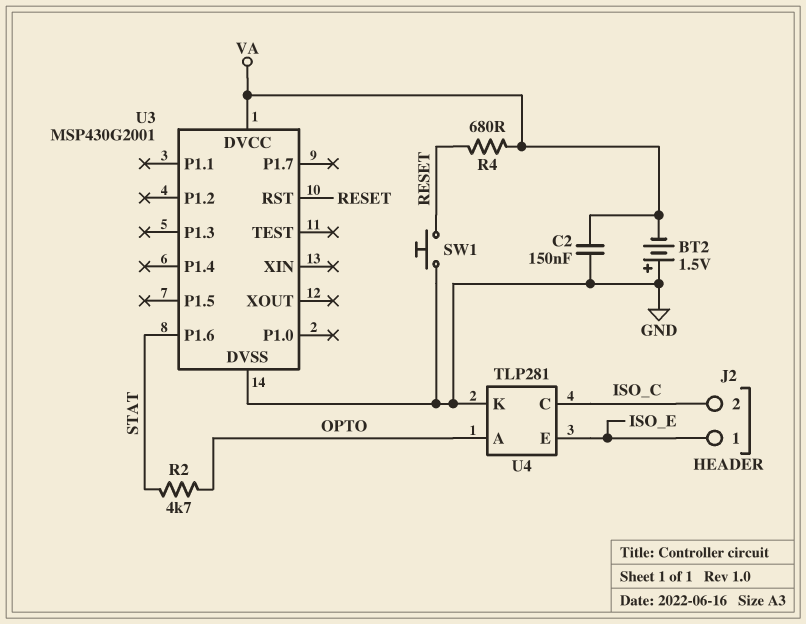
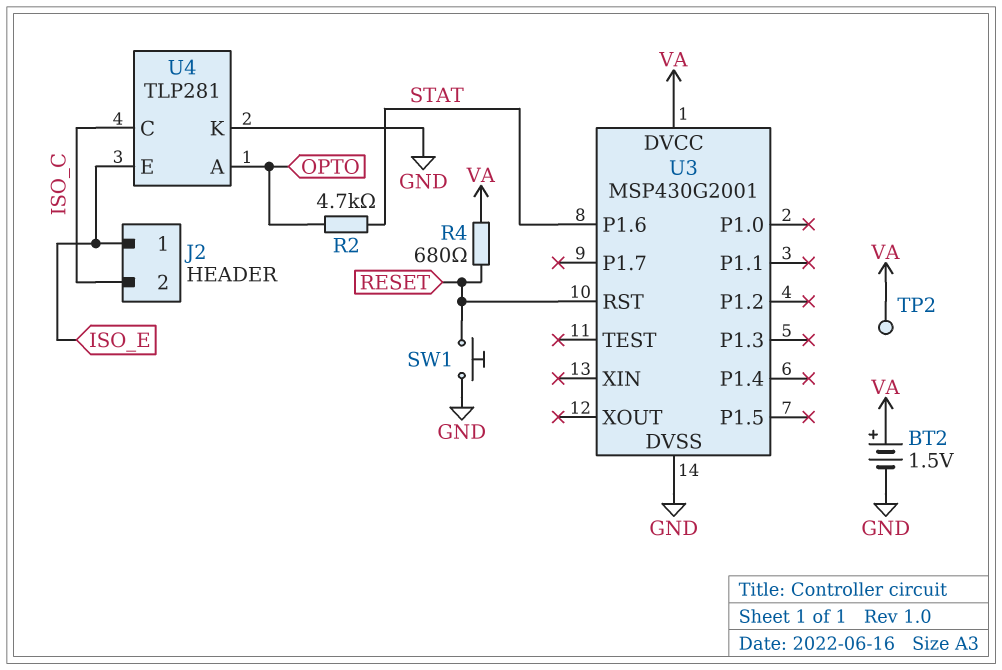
BT2: 1.5V (plus GND, minus VA) -> 1.5V (plus VA, minus GND)
C2: 150nF (GND, VA) -> none
TP2: none -> test point (VA)

